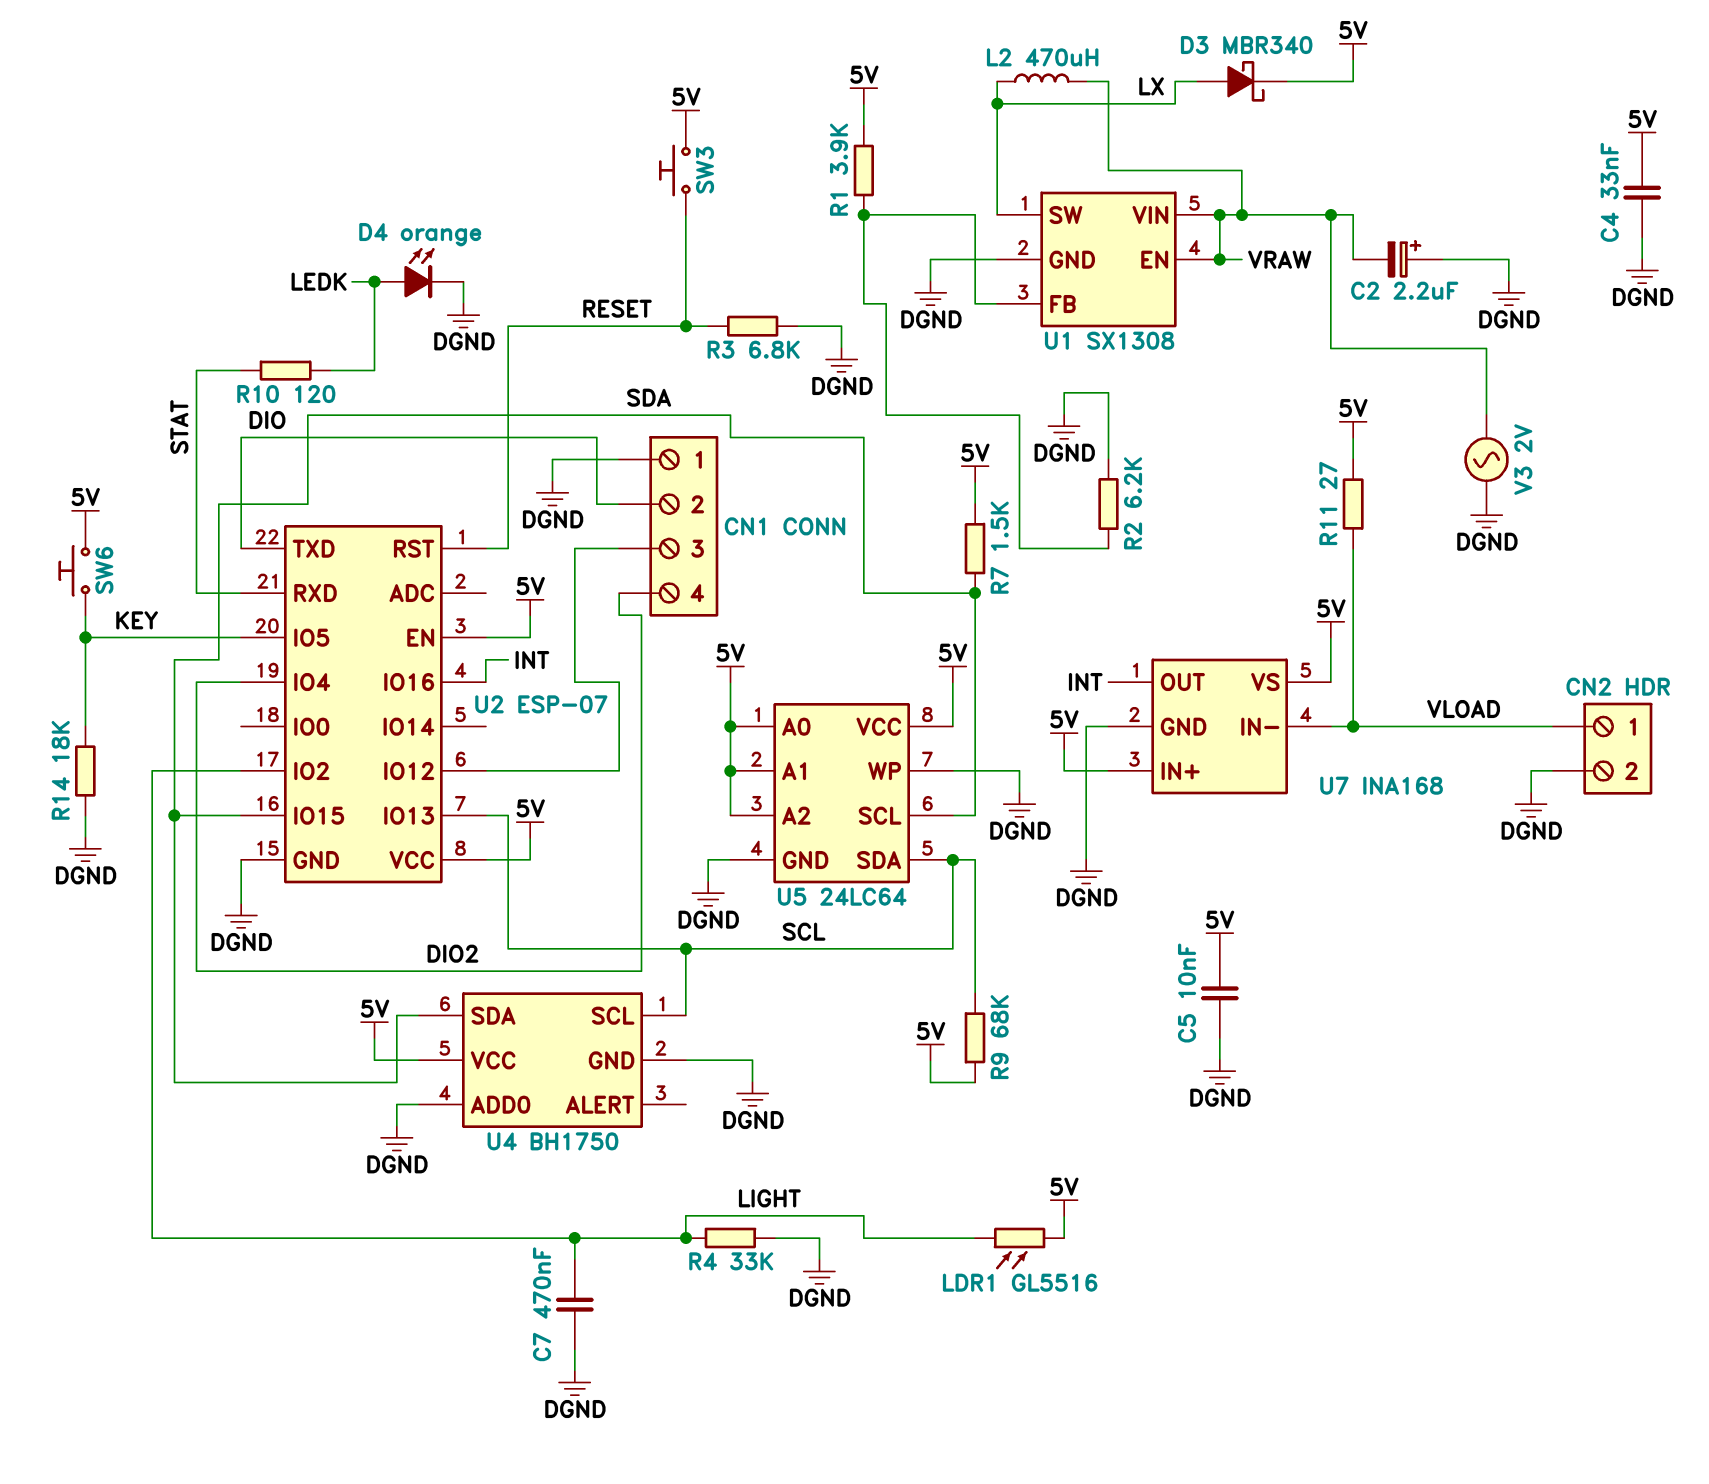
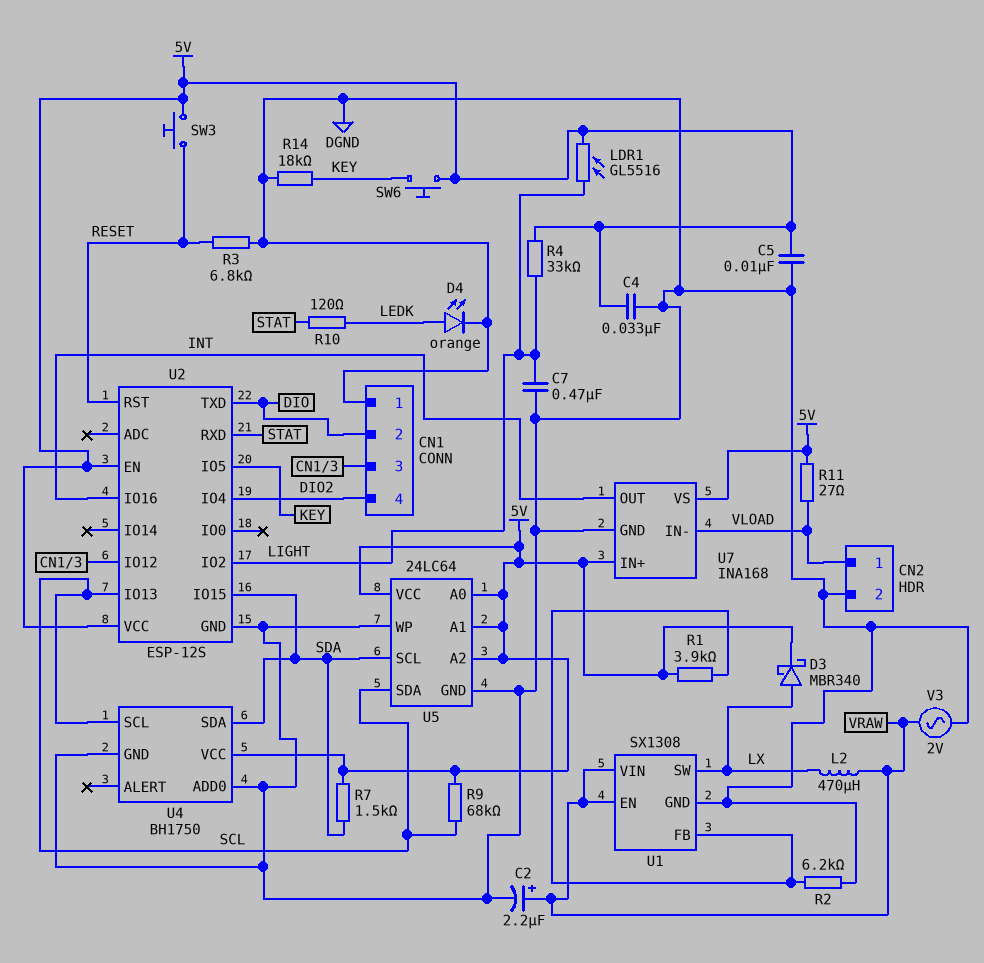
C2: 2.2uF (plus DGND, minus VRAW) -> 2.2uF (plus VRAW, minus DGND)
R4: 33k (DGND, LIGHT) -> 33k (5V, LIGHT)
U2: ESP-07 -> ESP-12S

